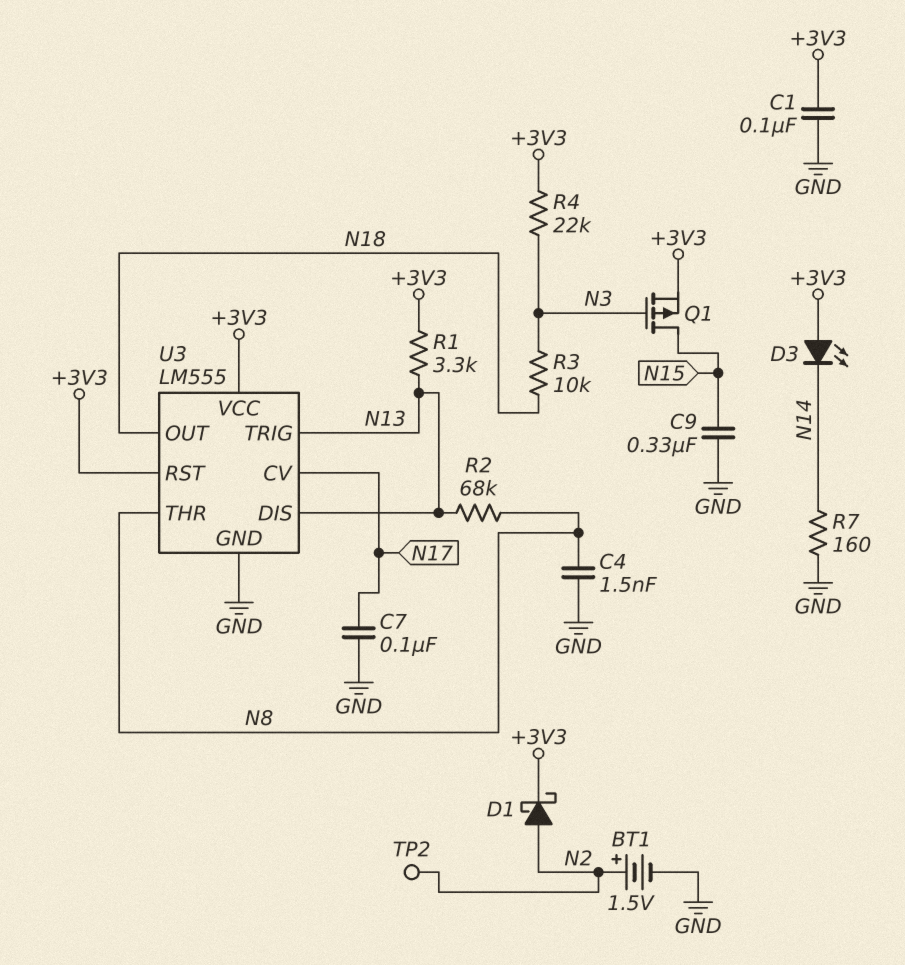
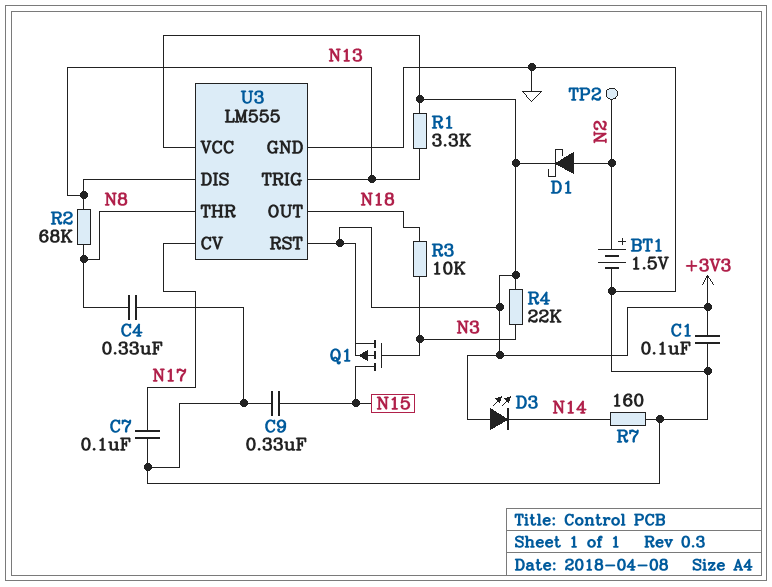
C4: 1.5nF (GND, N8) -> 330nF (GND, N8)

